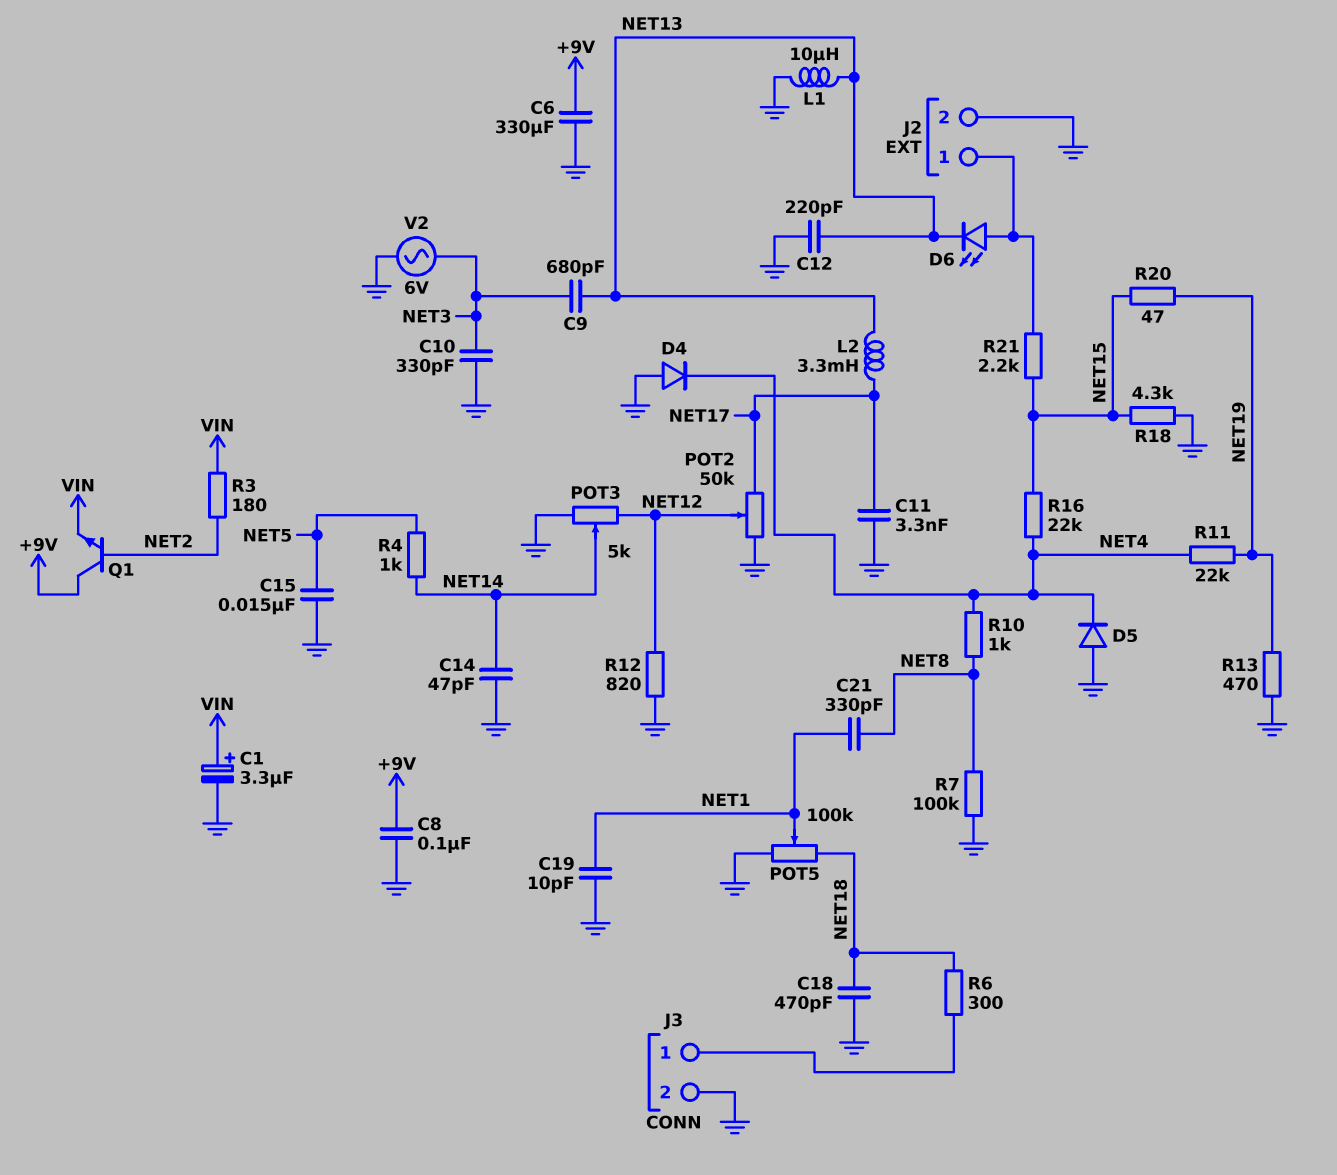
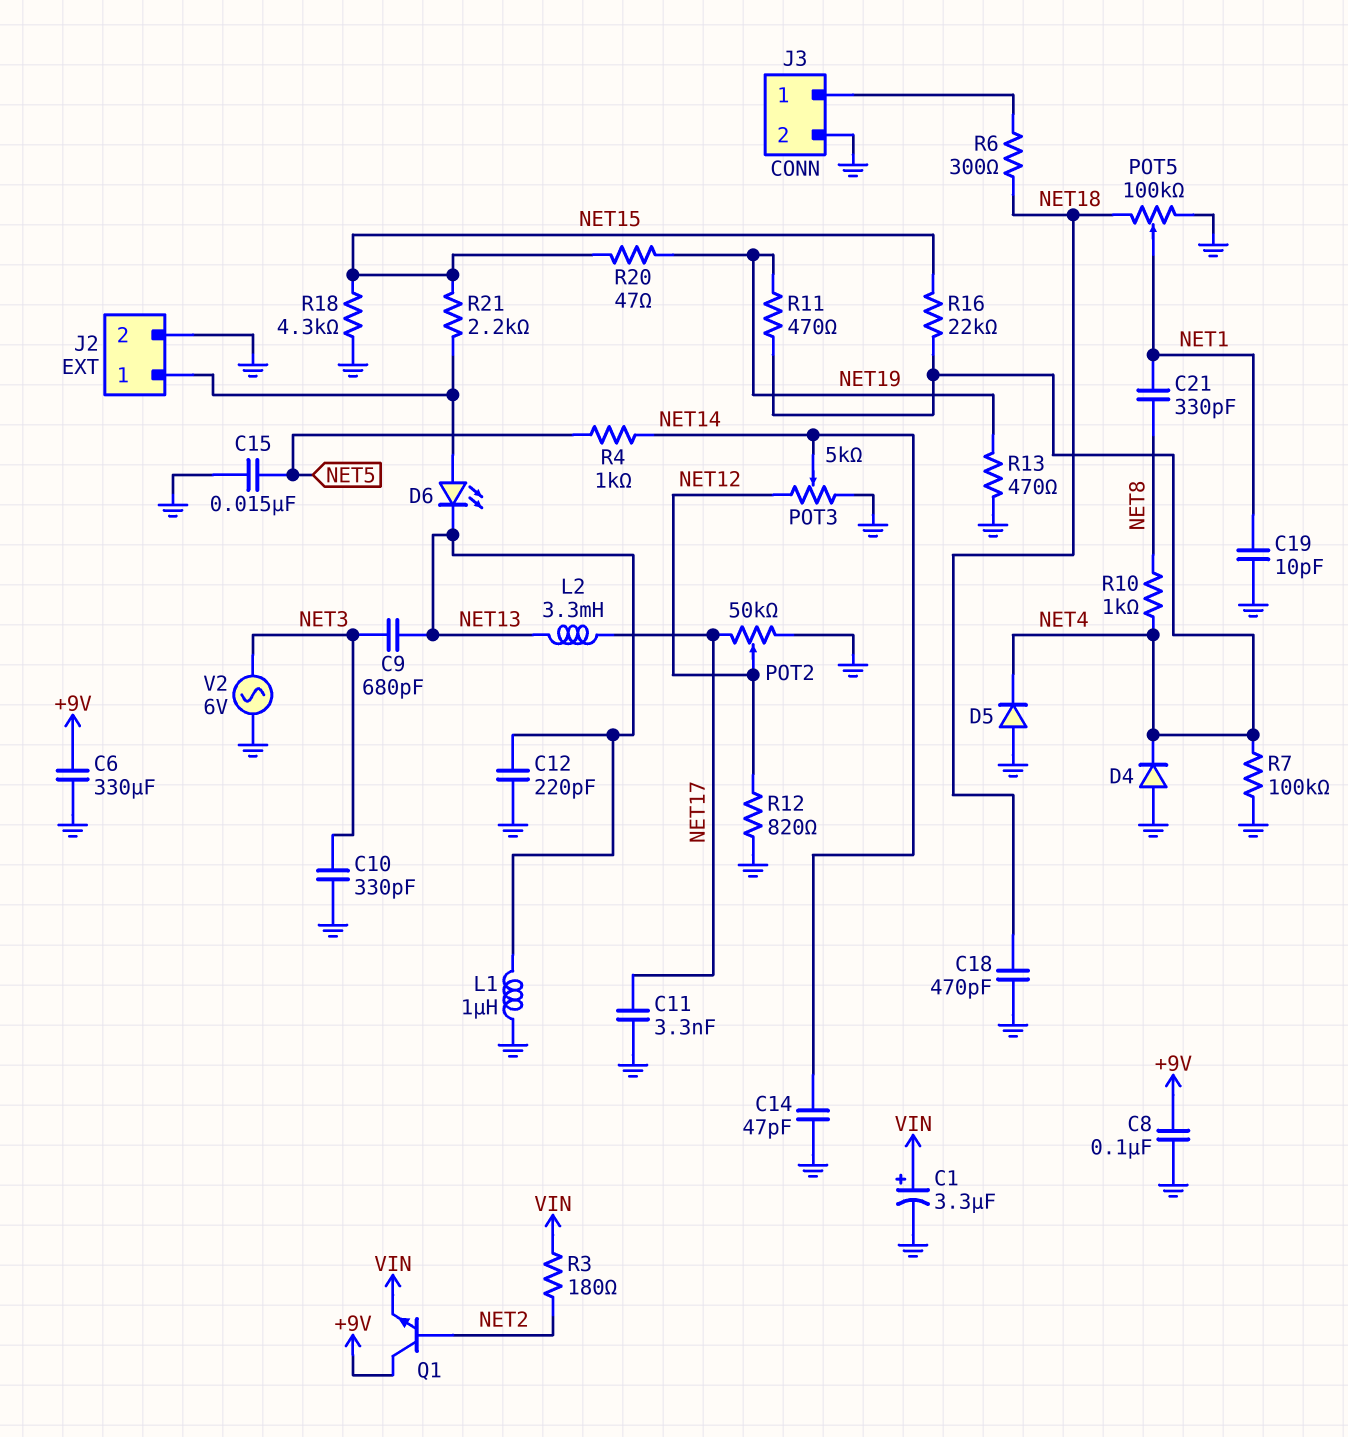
L1: 10uH (GND, NET13) -> 1uH (GND, NET13)
R7: 100k (GND, NET8) -> 100k (GND, NET4)
R11: 22k (NET4, NET19) -> 470 (NET4, NET19)

